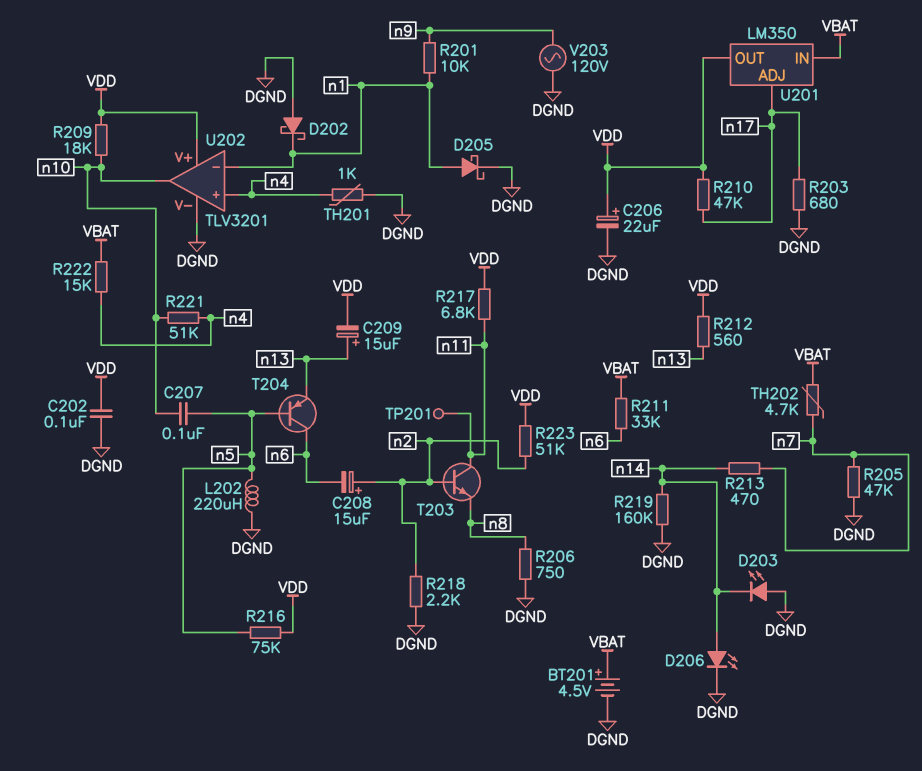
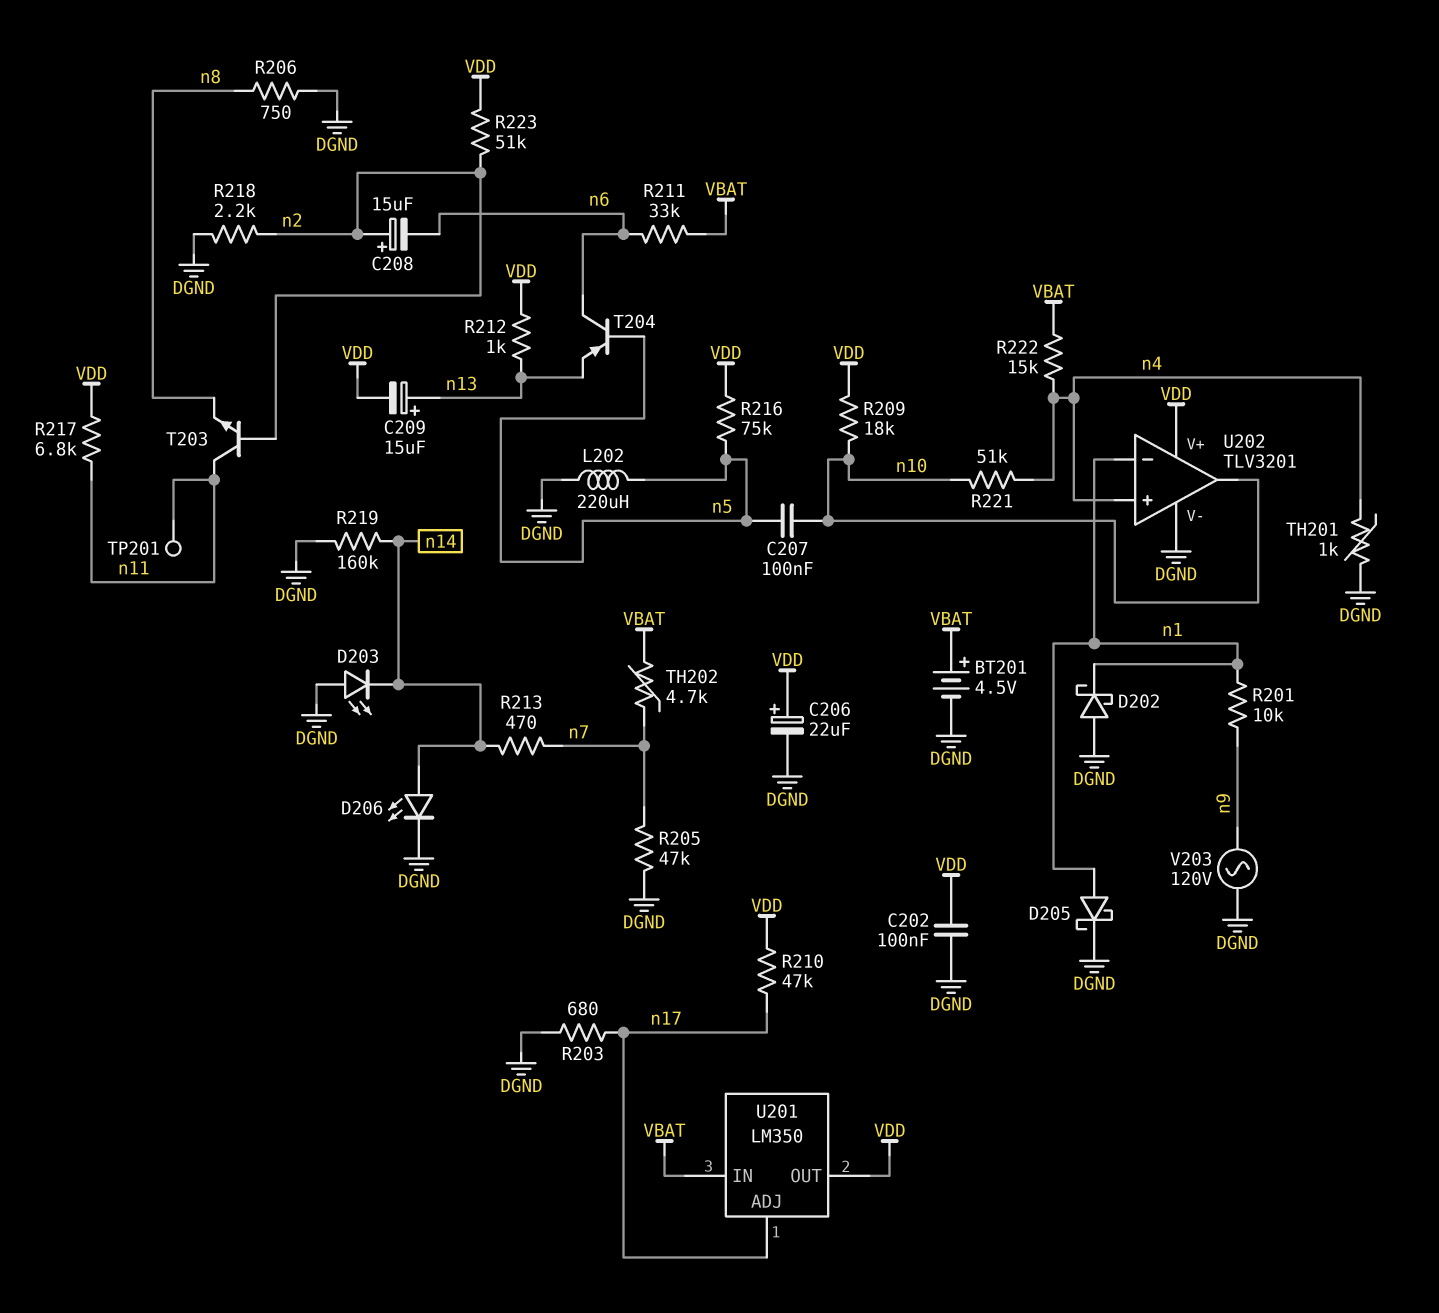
R212: 560 (VDD, n13) -> 1k (VDD, n13)

